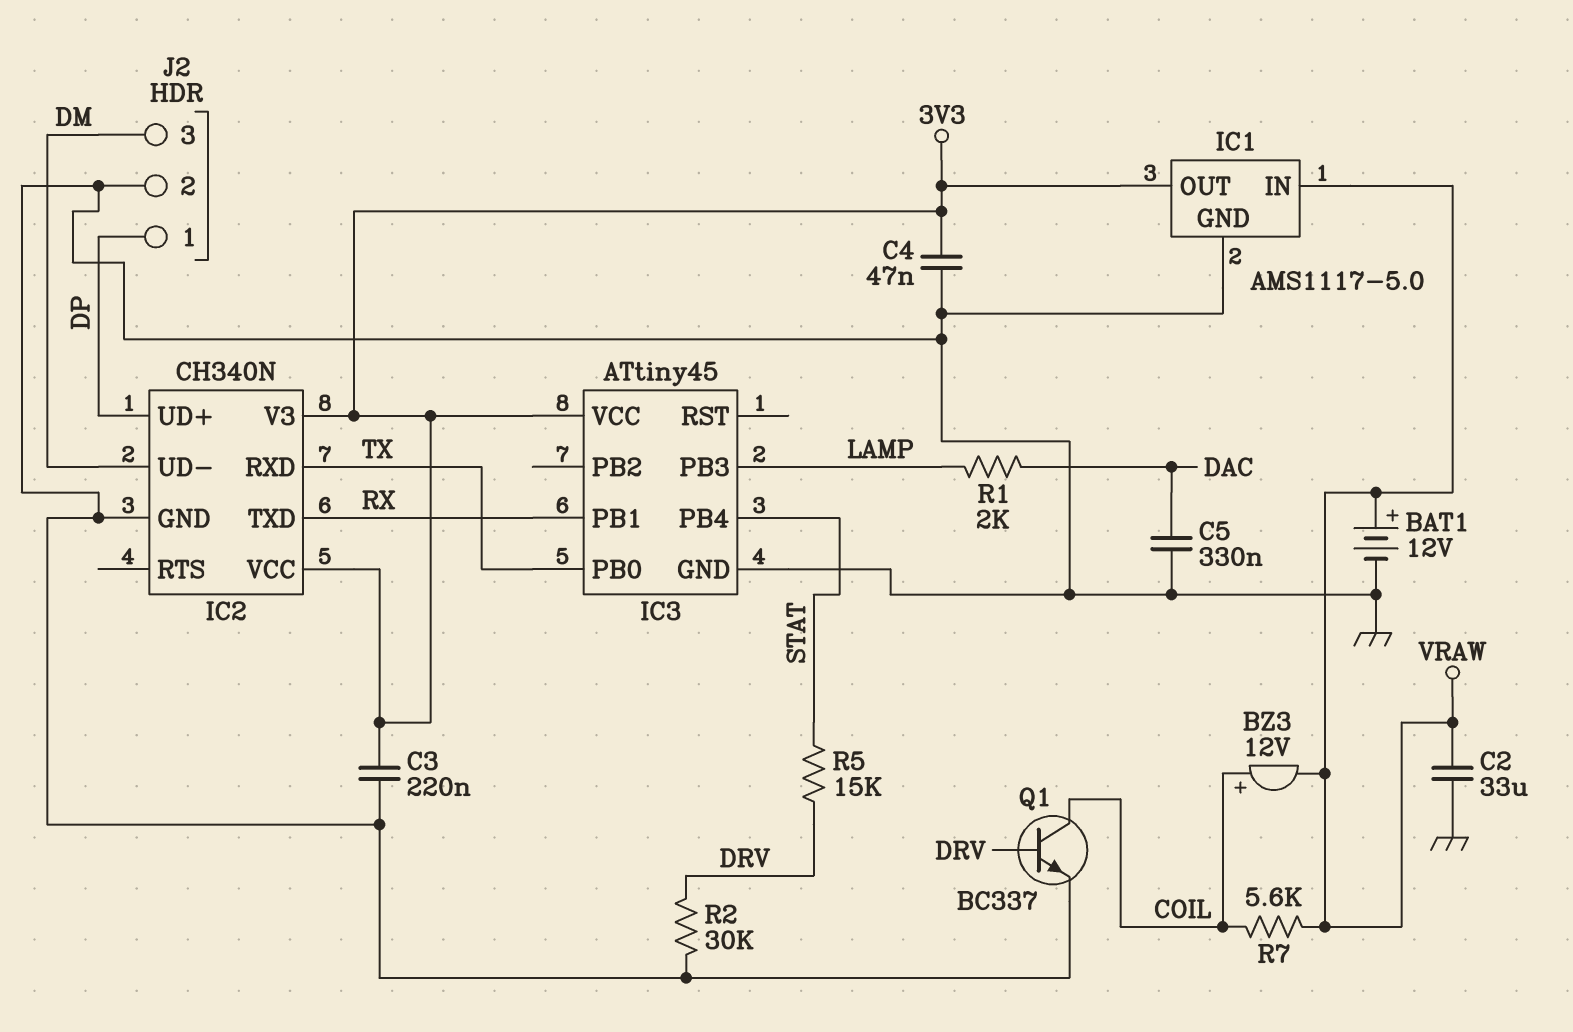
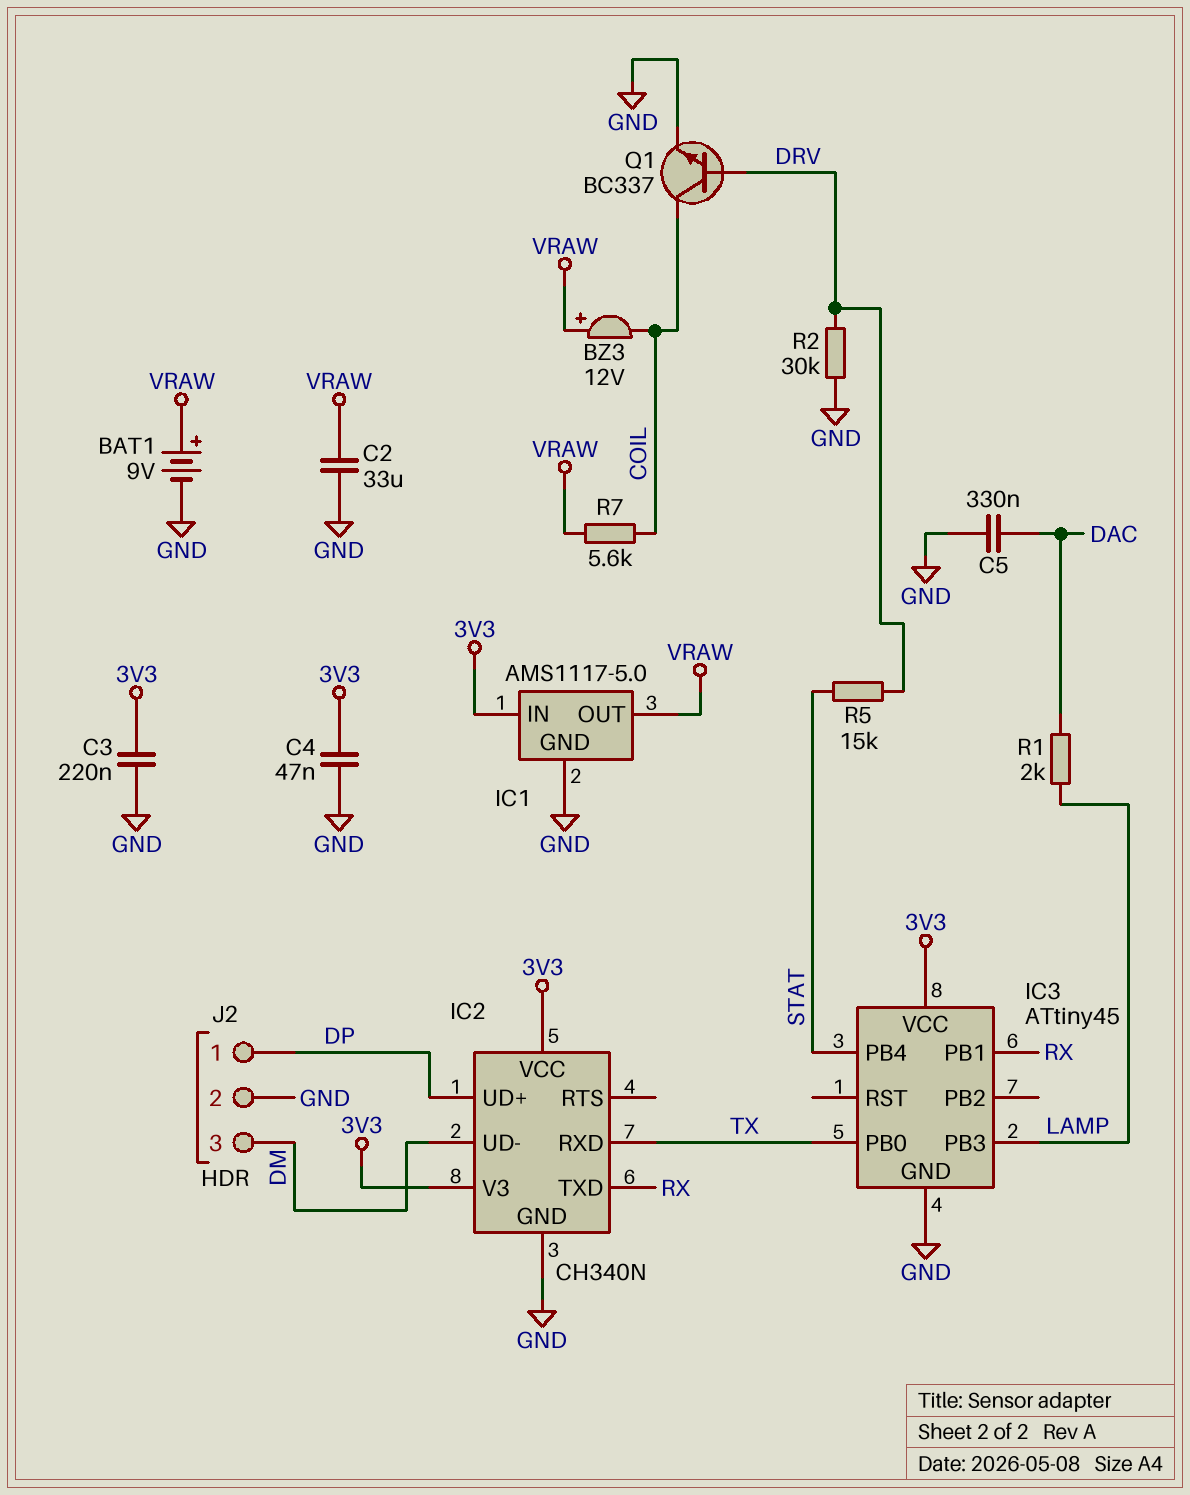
BAT1: 12V (plus VRAW, minus GND) -> 9V (plus VRAW, minus GND)
BZ3: buzzer 12V (plus COIL, minus VRAW) -> buzzer 12V (plus VRAW, minus COIL)
IC1 pin IN: VRAW -> 3V3
IC1 pin OUT: 3V3 -> VRAW

